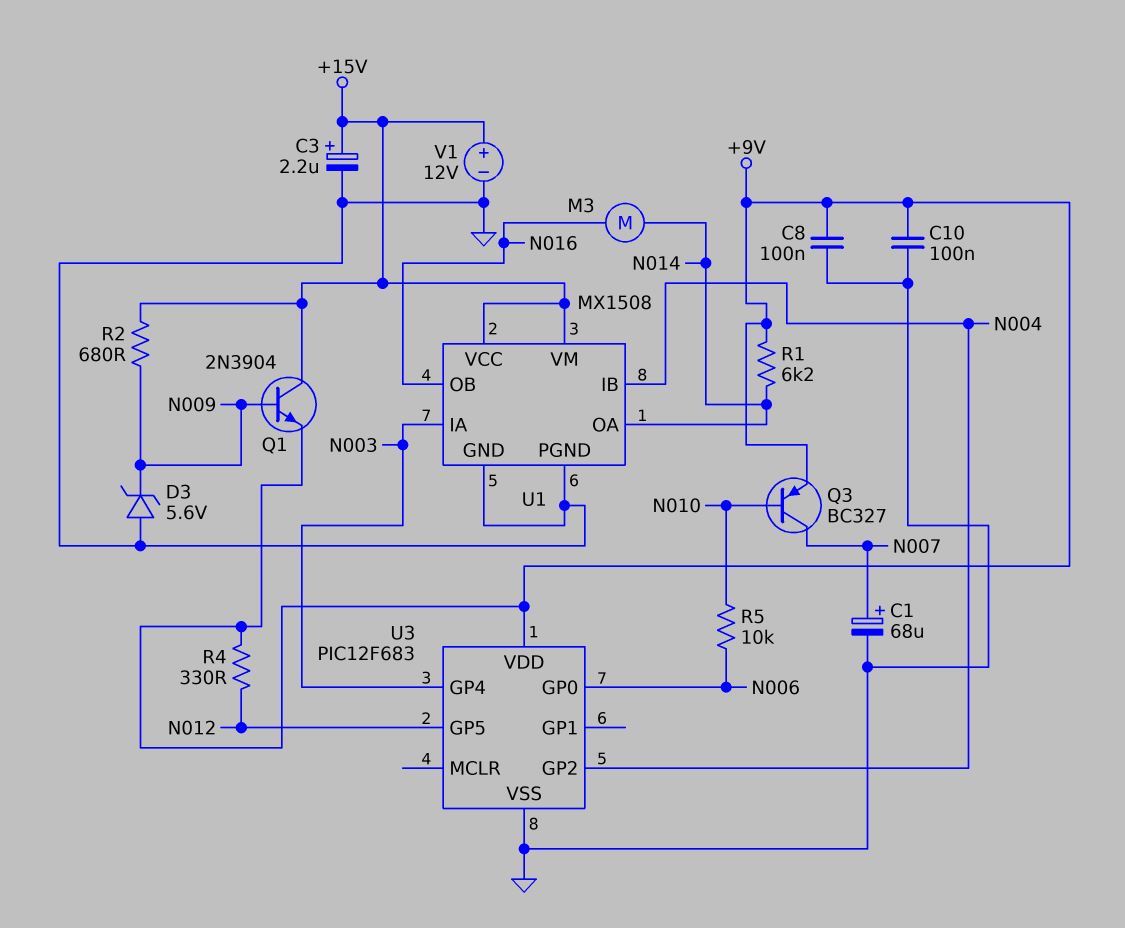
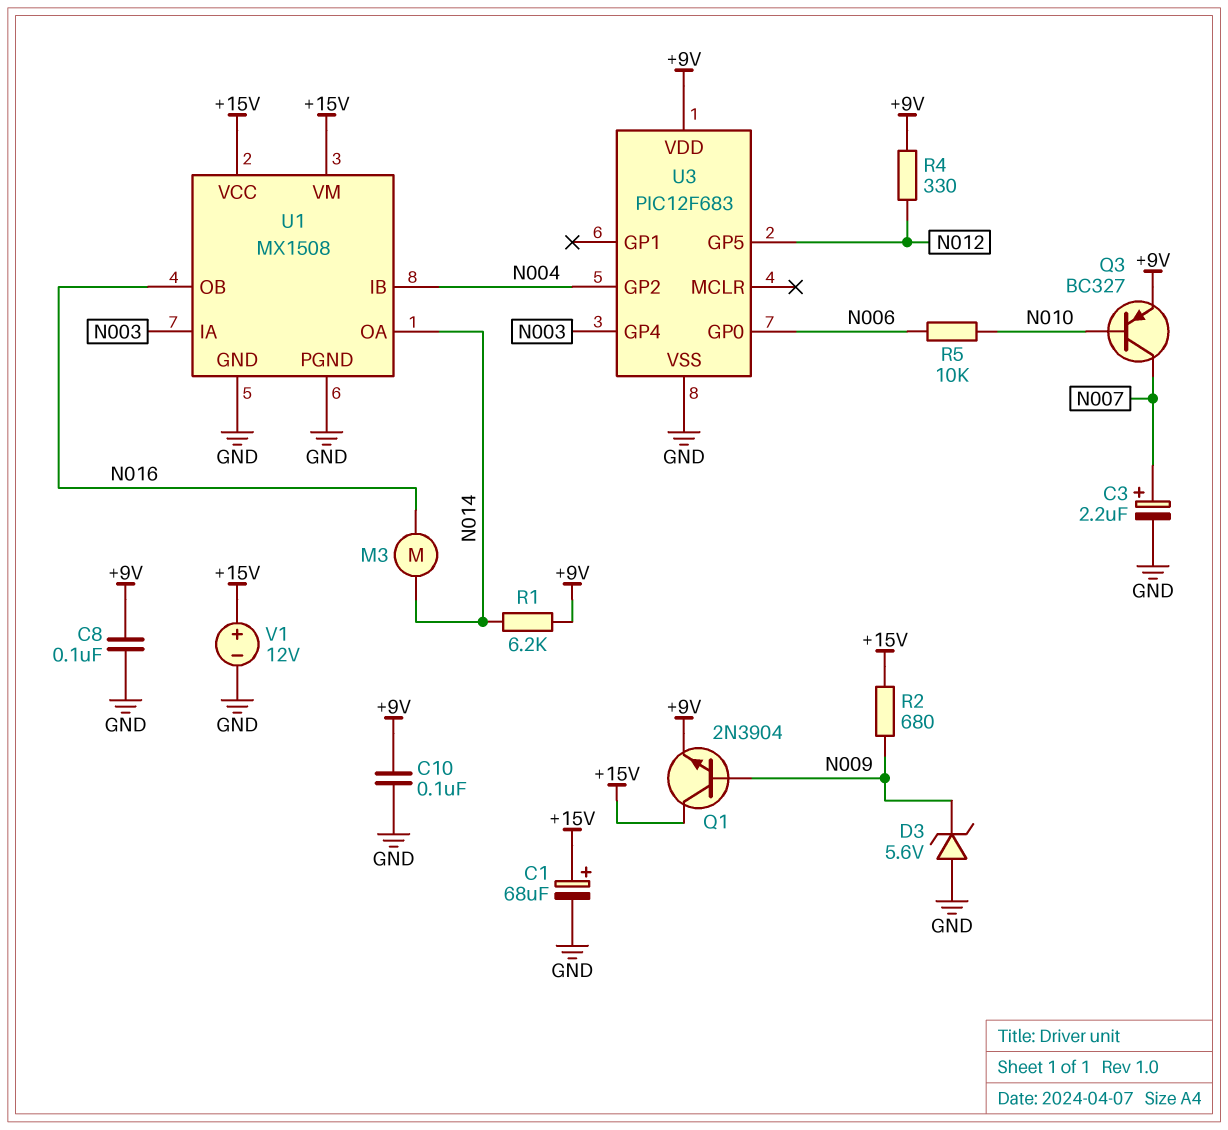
C1: 68uF (plus N007, minus GND) -> 68uF (plus +15V, minus GND)
C3: 2.2uF (plus +15V, minus GND) -> 2.2uF (plus N007, minus GND)

